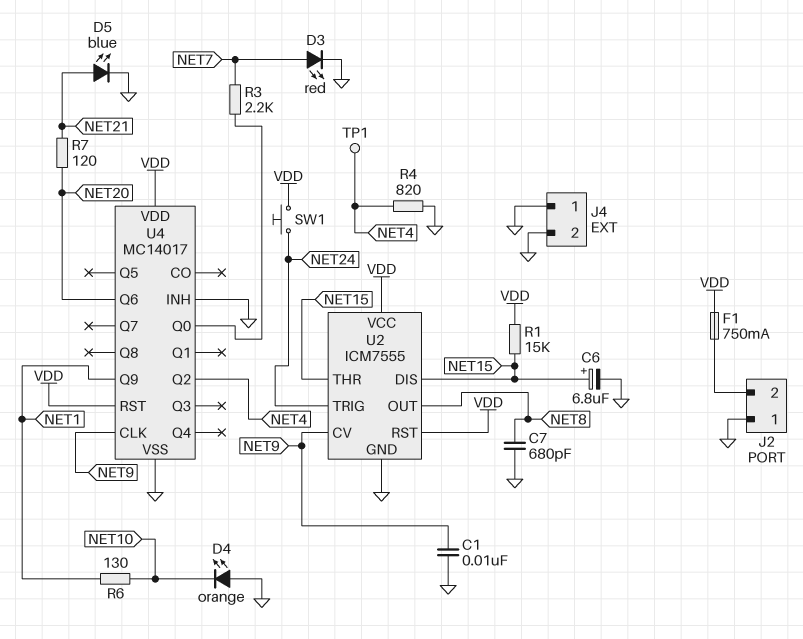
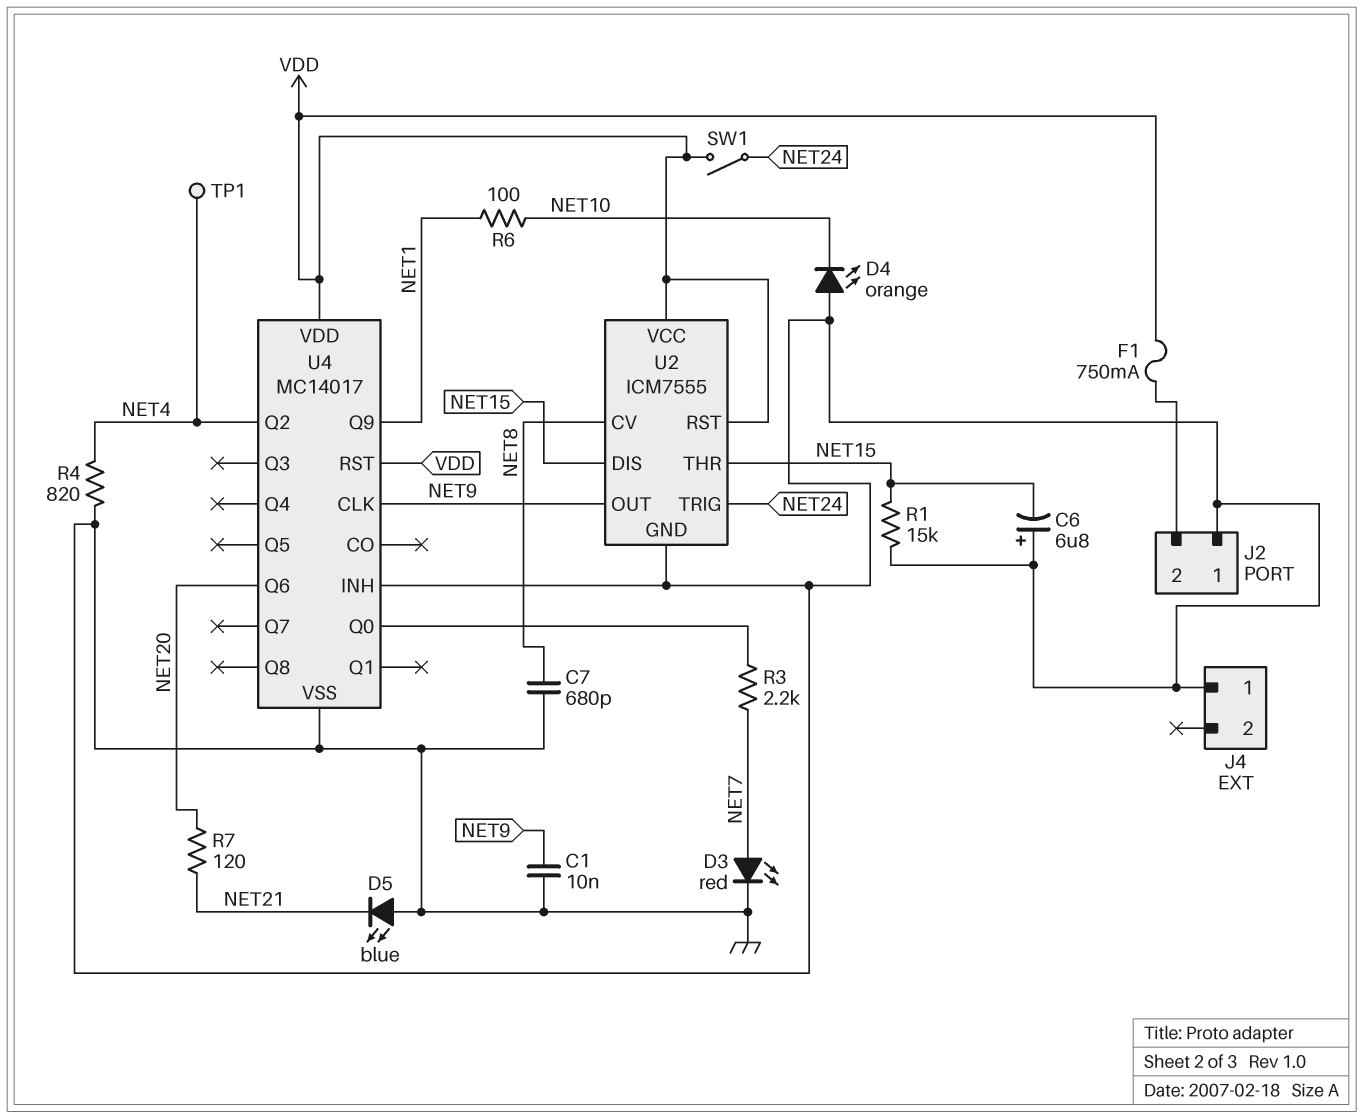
C6: 6.8uF (plus NET15, minus GND) -> 6.8uF (plus GND, minus NET15)
D5: LED blue (A NET21, K GND) -> LED blue (A GND, K NET21)
J4 pin 2: GND -> none
R1: 15k (NET15, VDD) -> 15k (GND, NET15)
R6: 130 (NET1, NET10) -> 100 (NET1, NET10)
SW1: button (NET24, VDD) -> switch (NET24, VDD)
U2 pin CV: NET9 -> NET8
U2 pin OUT: NET8 -> NET9

